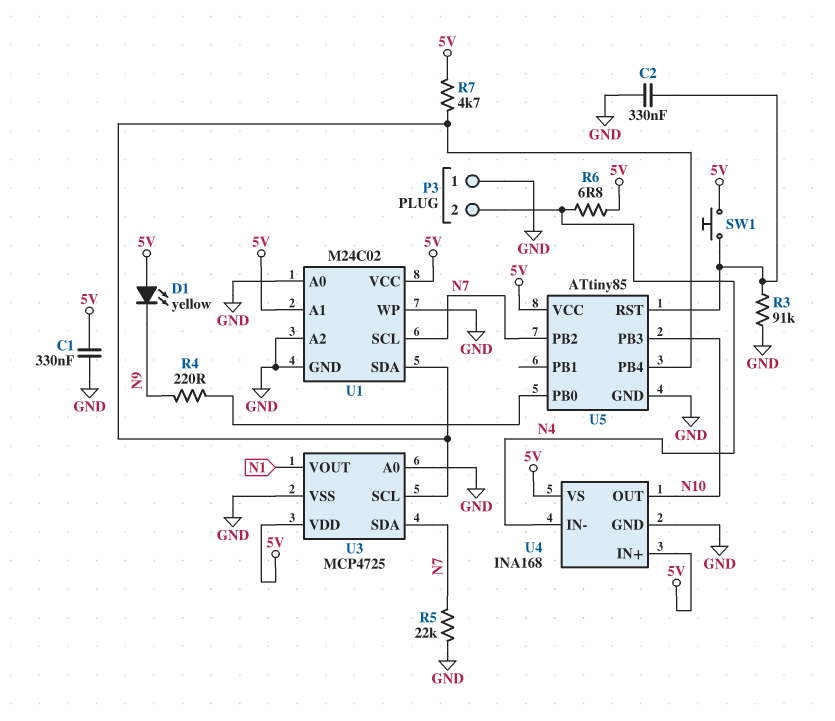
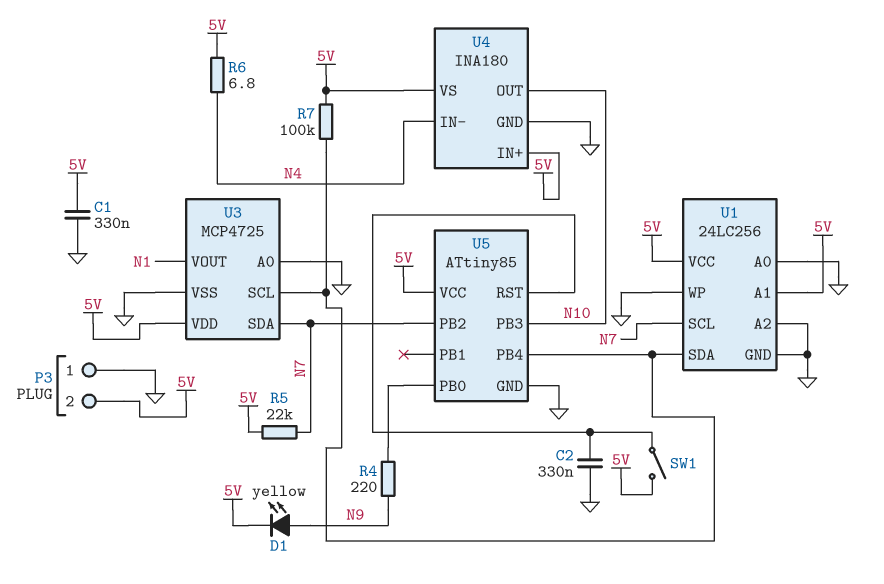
D1: LED yellow (A 5V, K N9) -> LED yellow (A N9, K 5V)
P3 pin 2: N4 -> 5V
R3: 91k (GND, U5/RST) -> none
R5: 22k (GND, N7) -> 22k (5V, N7)
R7: 4.7k (5V, U1/SDA) -> 100k (5V, U1/SDA)
SW1: button (5V, U5/RST) -> switch (5V, U5/RST)
U1: M24C02 -> 24LC256
U4: INA168 -> INA180

